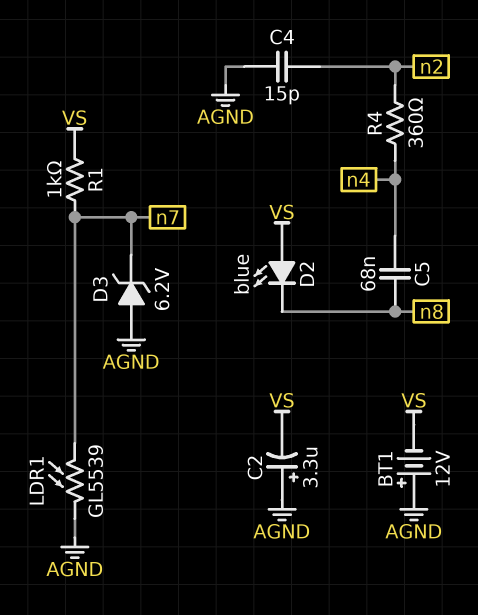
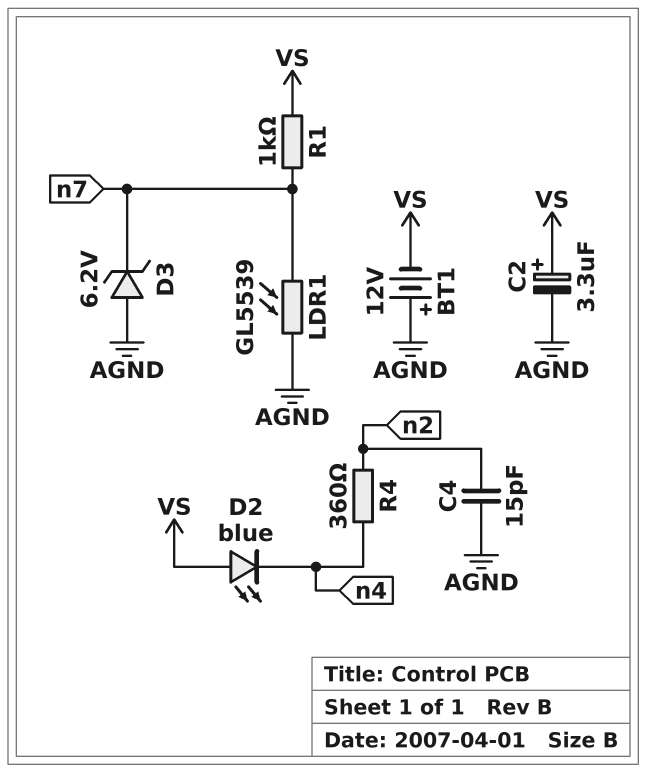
C2: 3.3uF (plus AGND, minus VS) -> 3.3uF (plus VS, minus AGND)
C5: 68nF (n4, n8) -> none
D2: LED blue (A VS, K n8) -> LED blue (A VS, K n4)

